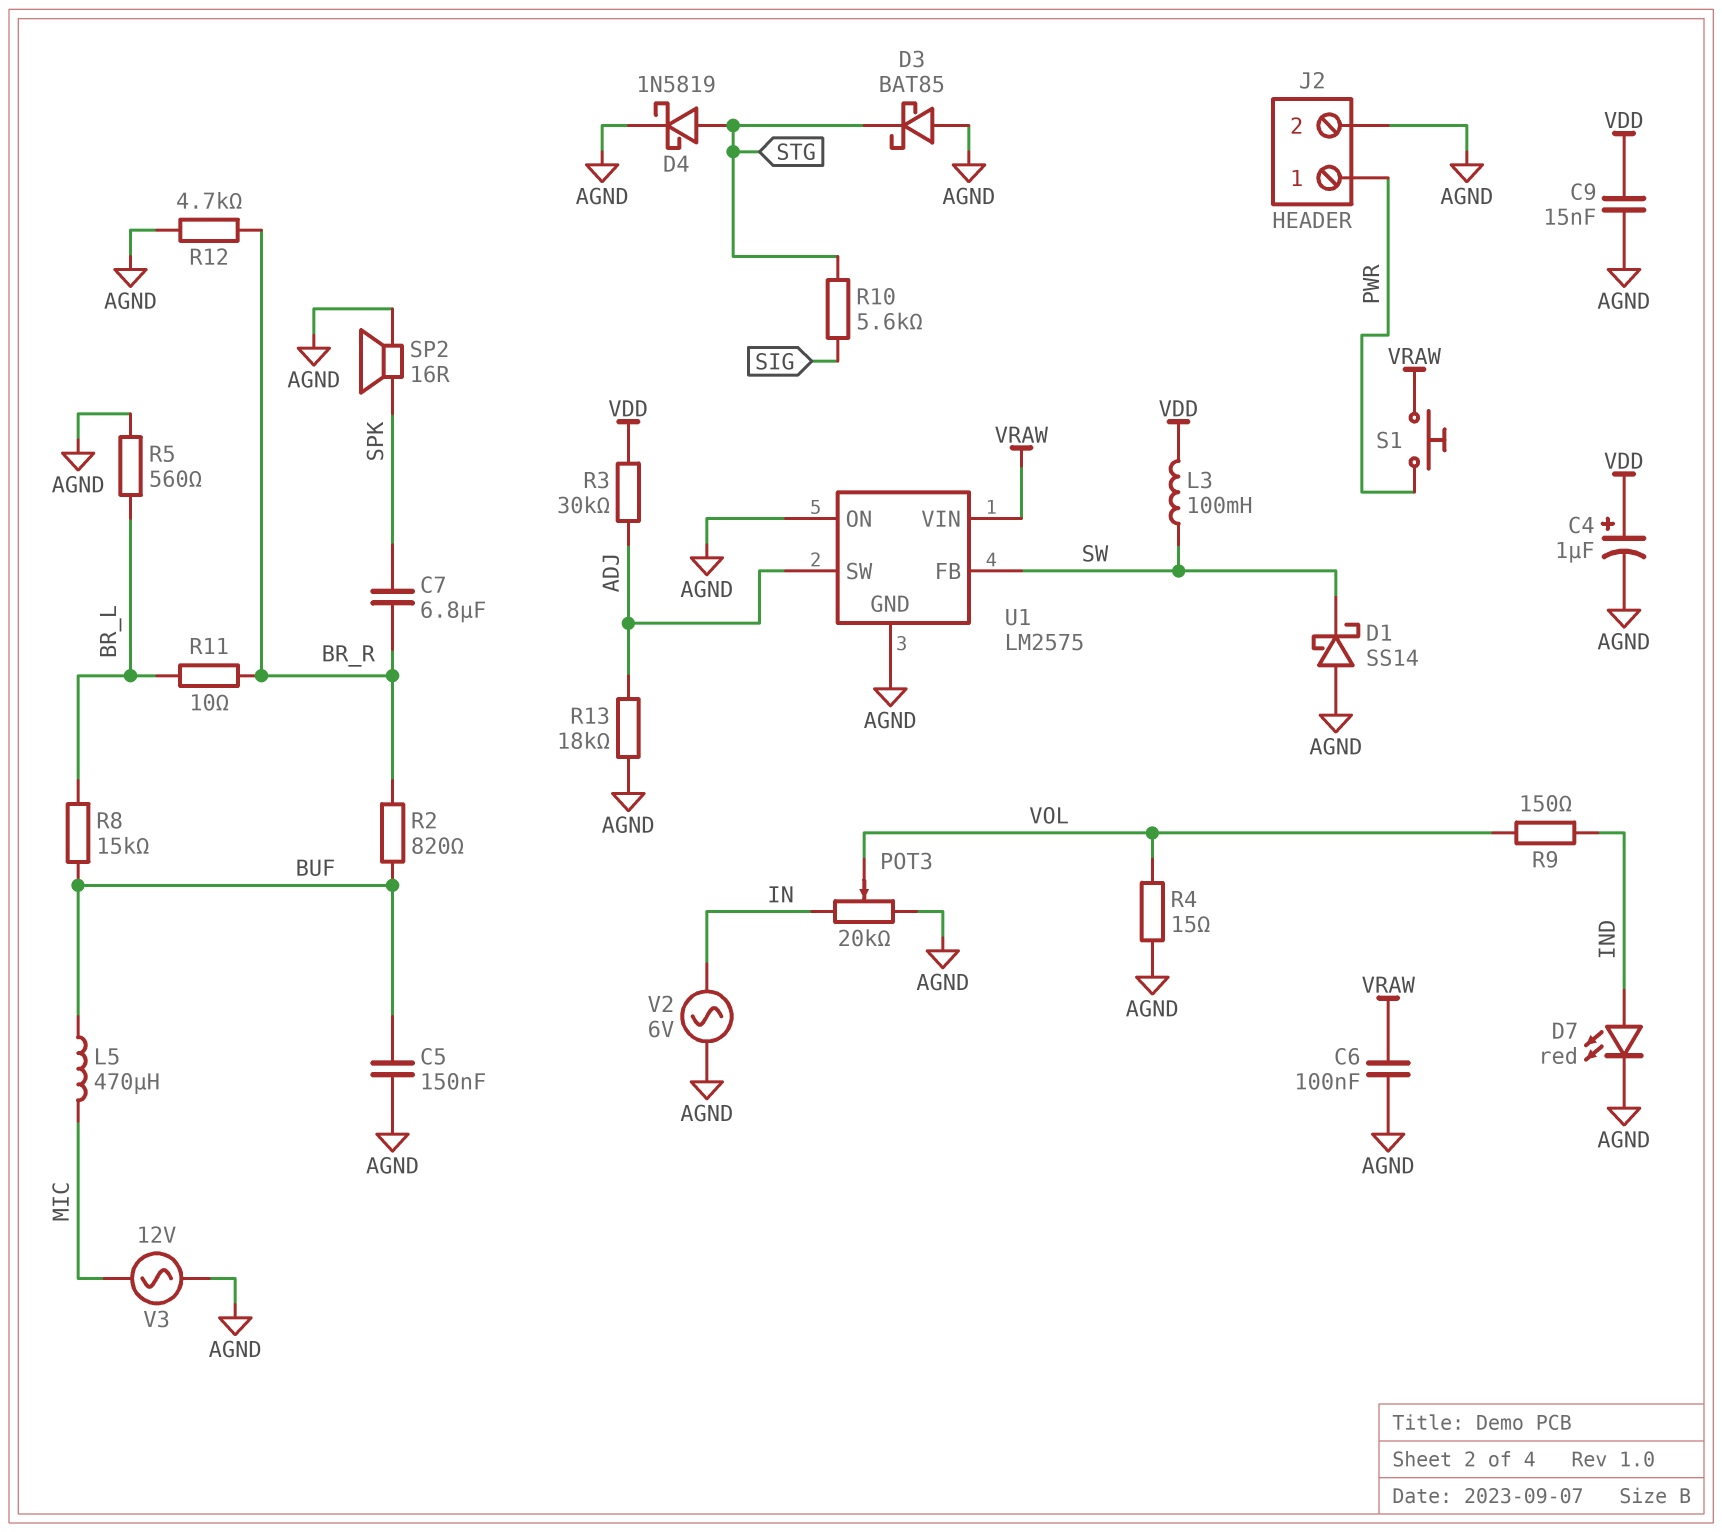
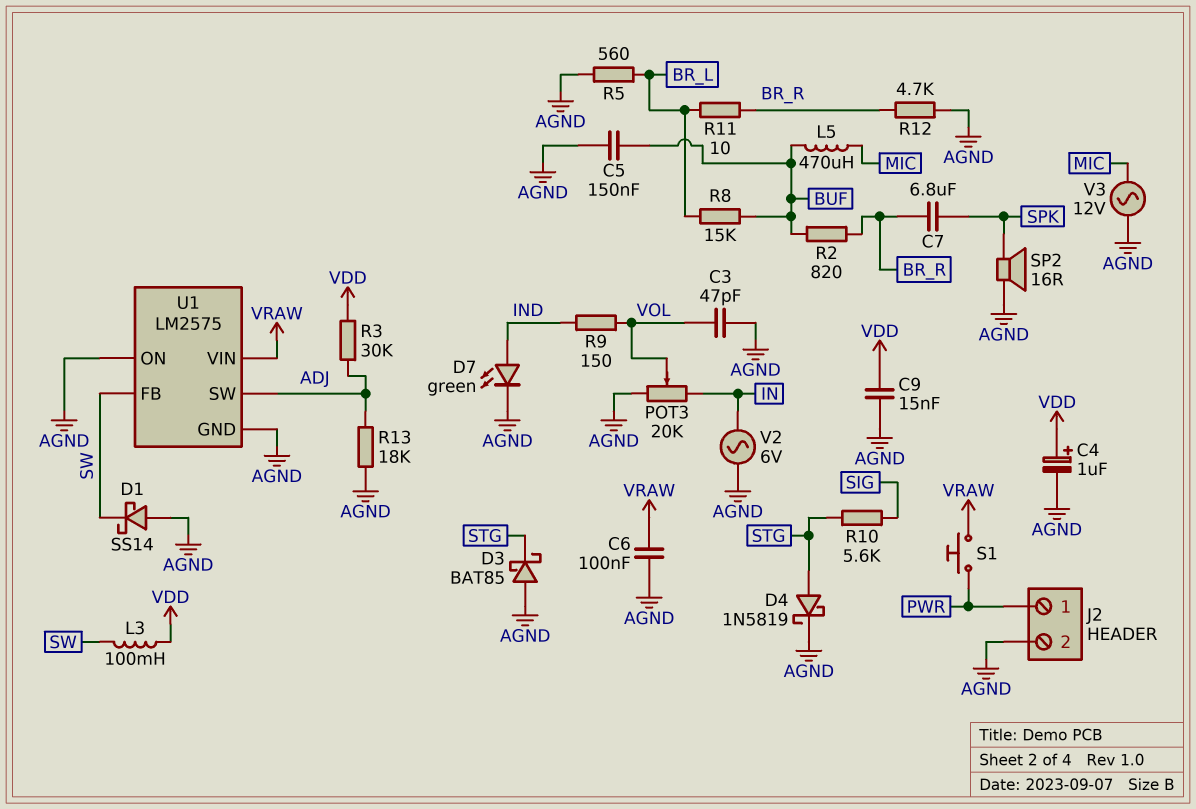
C3: none -> 47pF (AGND, VOL)
D7: LED red (A IND, K AGND) -> LED green (A IND, K AGND)
R4: 15 (AGND, VOL) -> none

